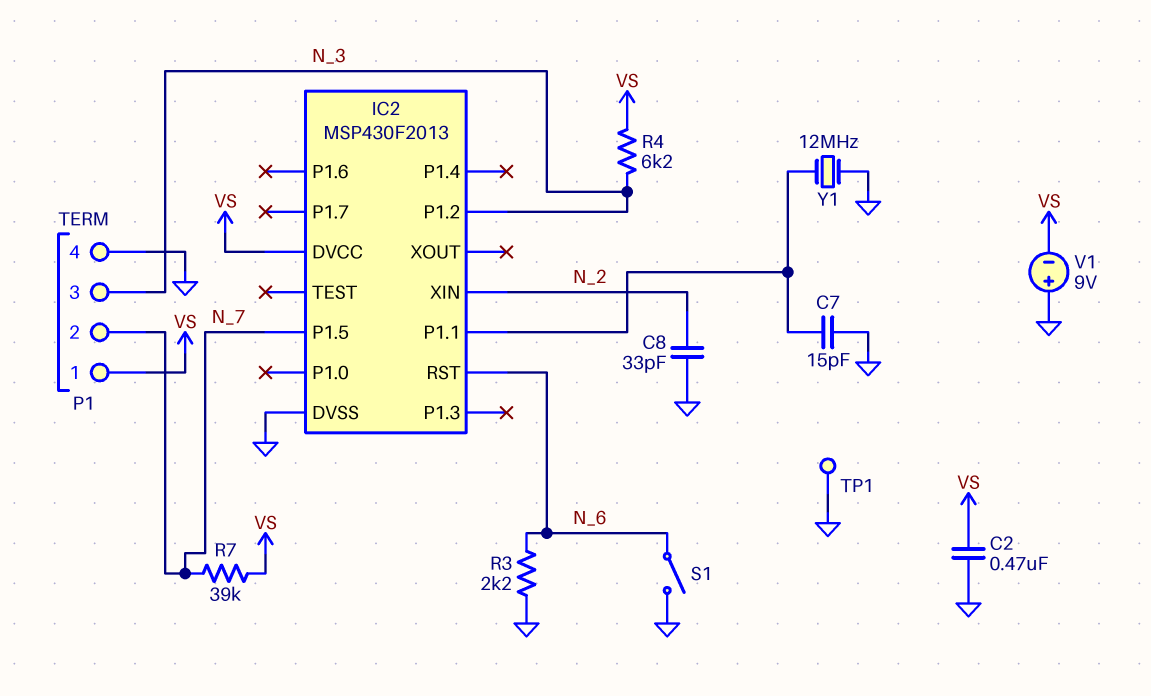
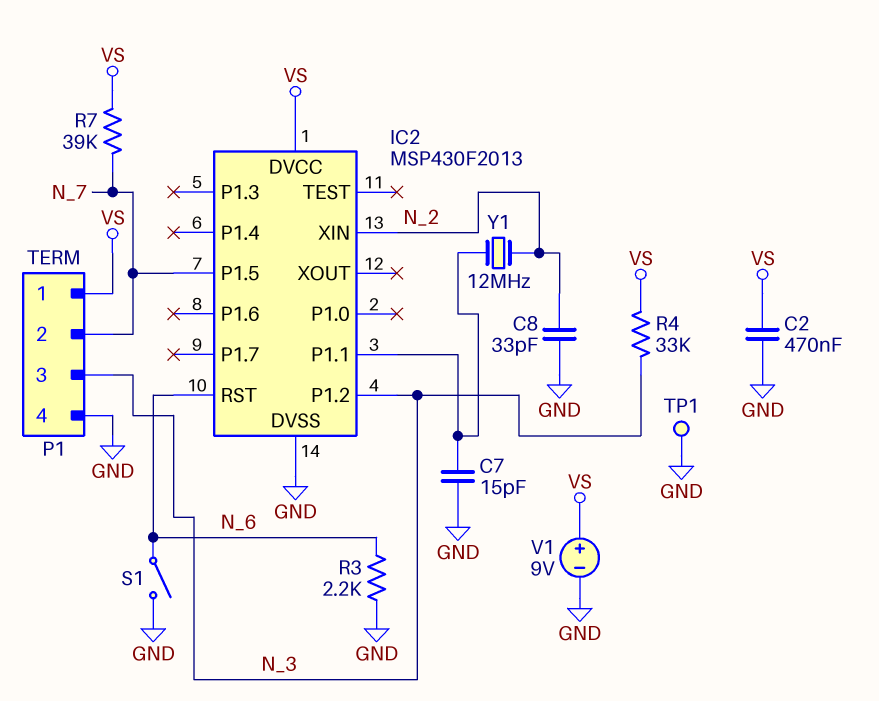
R4: 6.2k (N_3, VS) -> 33k (N_3, VS)
V1: 9V (plus GND, minus VS) -> 9V (plus VS, minus GND)
Y1: 12MHz (GND, IC2/P1.1) -> 12MHz (IC2/P1.1, N_2)

